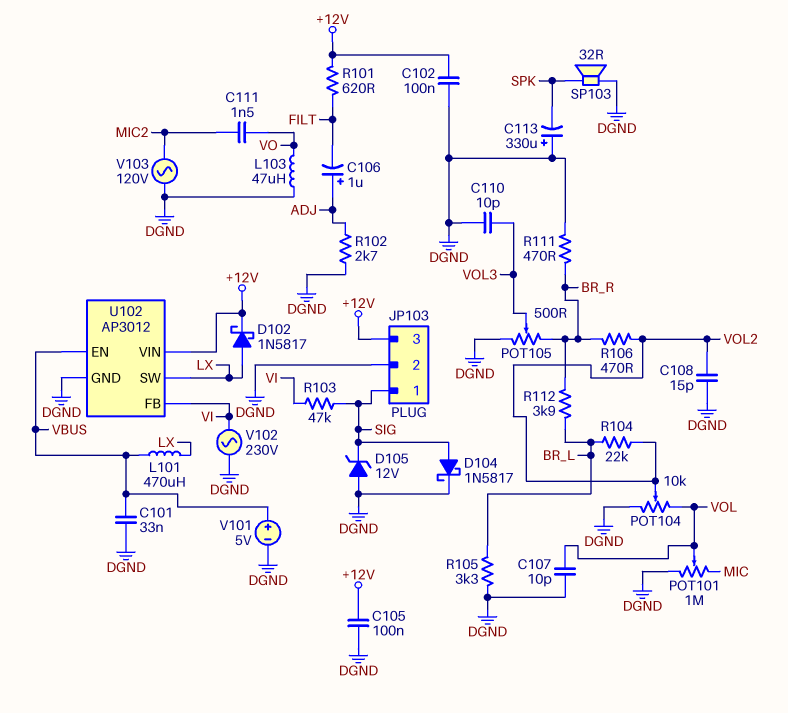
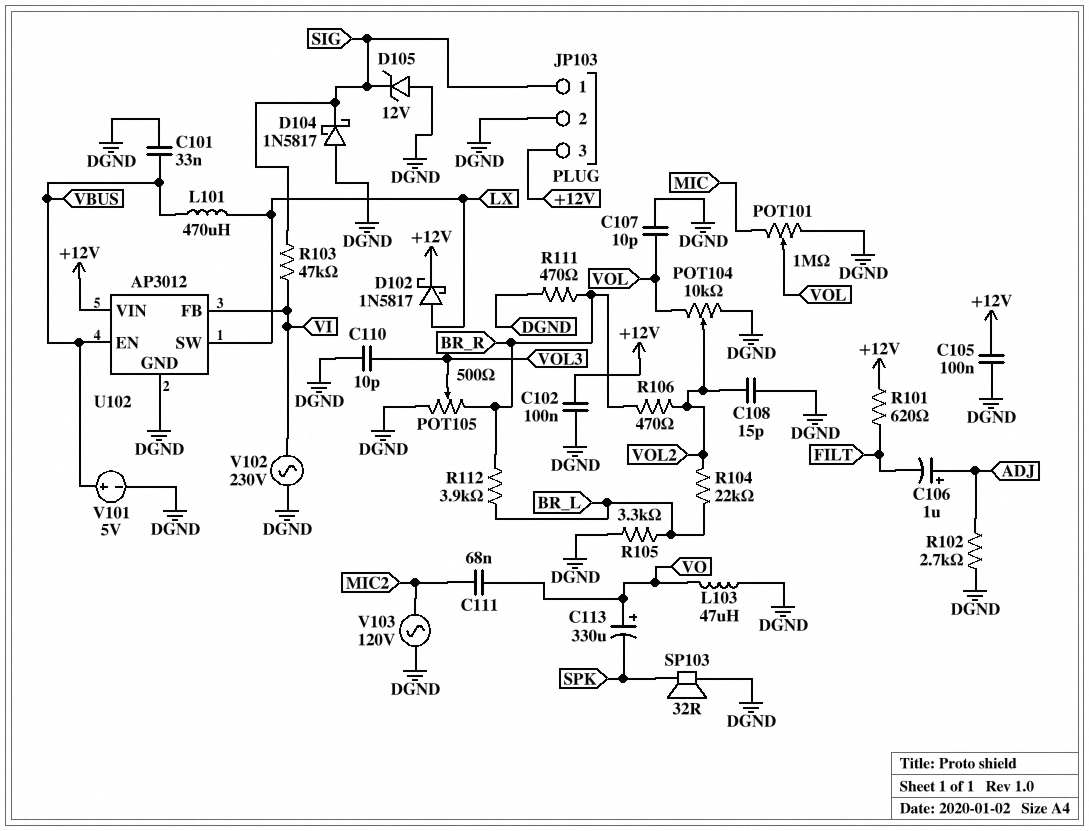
C111: 1.5nF (MIC2, VO) -> 68nF (MIC2, VO)
C113: 330uF (plus DGND, minus SPK) -> 330uF (plus VO, minus SPK)
D104: schottky 1N5817 (A SIG, K DGND) -> schottky 1N5817 (A DGND, K SIG)

